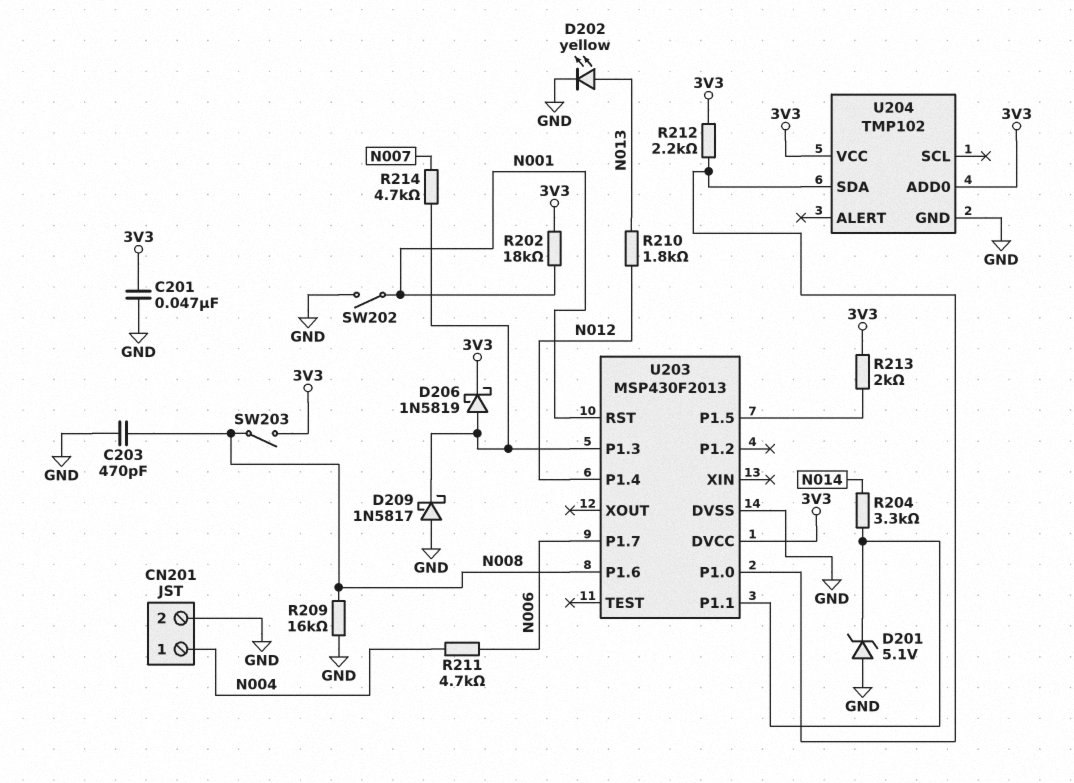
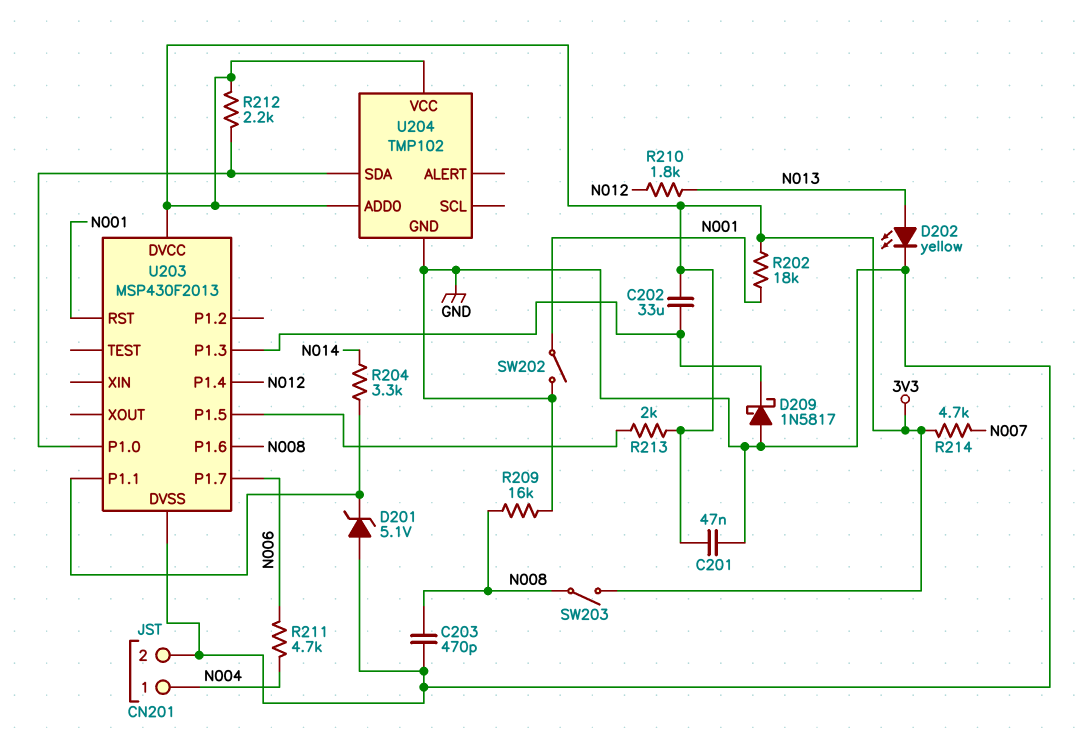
C202: none -> 33uF (3V3, U203/P1.3)
D206: schottky 1N5819 (A U203/P1.3, K 3V3) -> none
R214: 4.7k (N007, U203/P1.3) -> 4.7k (3V3, N007)

